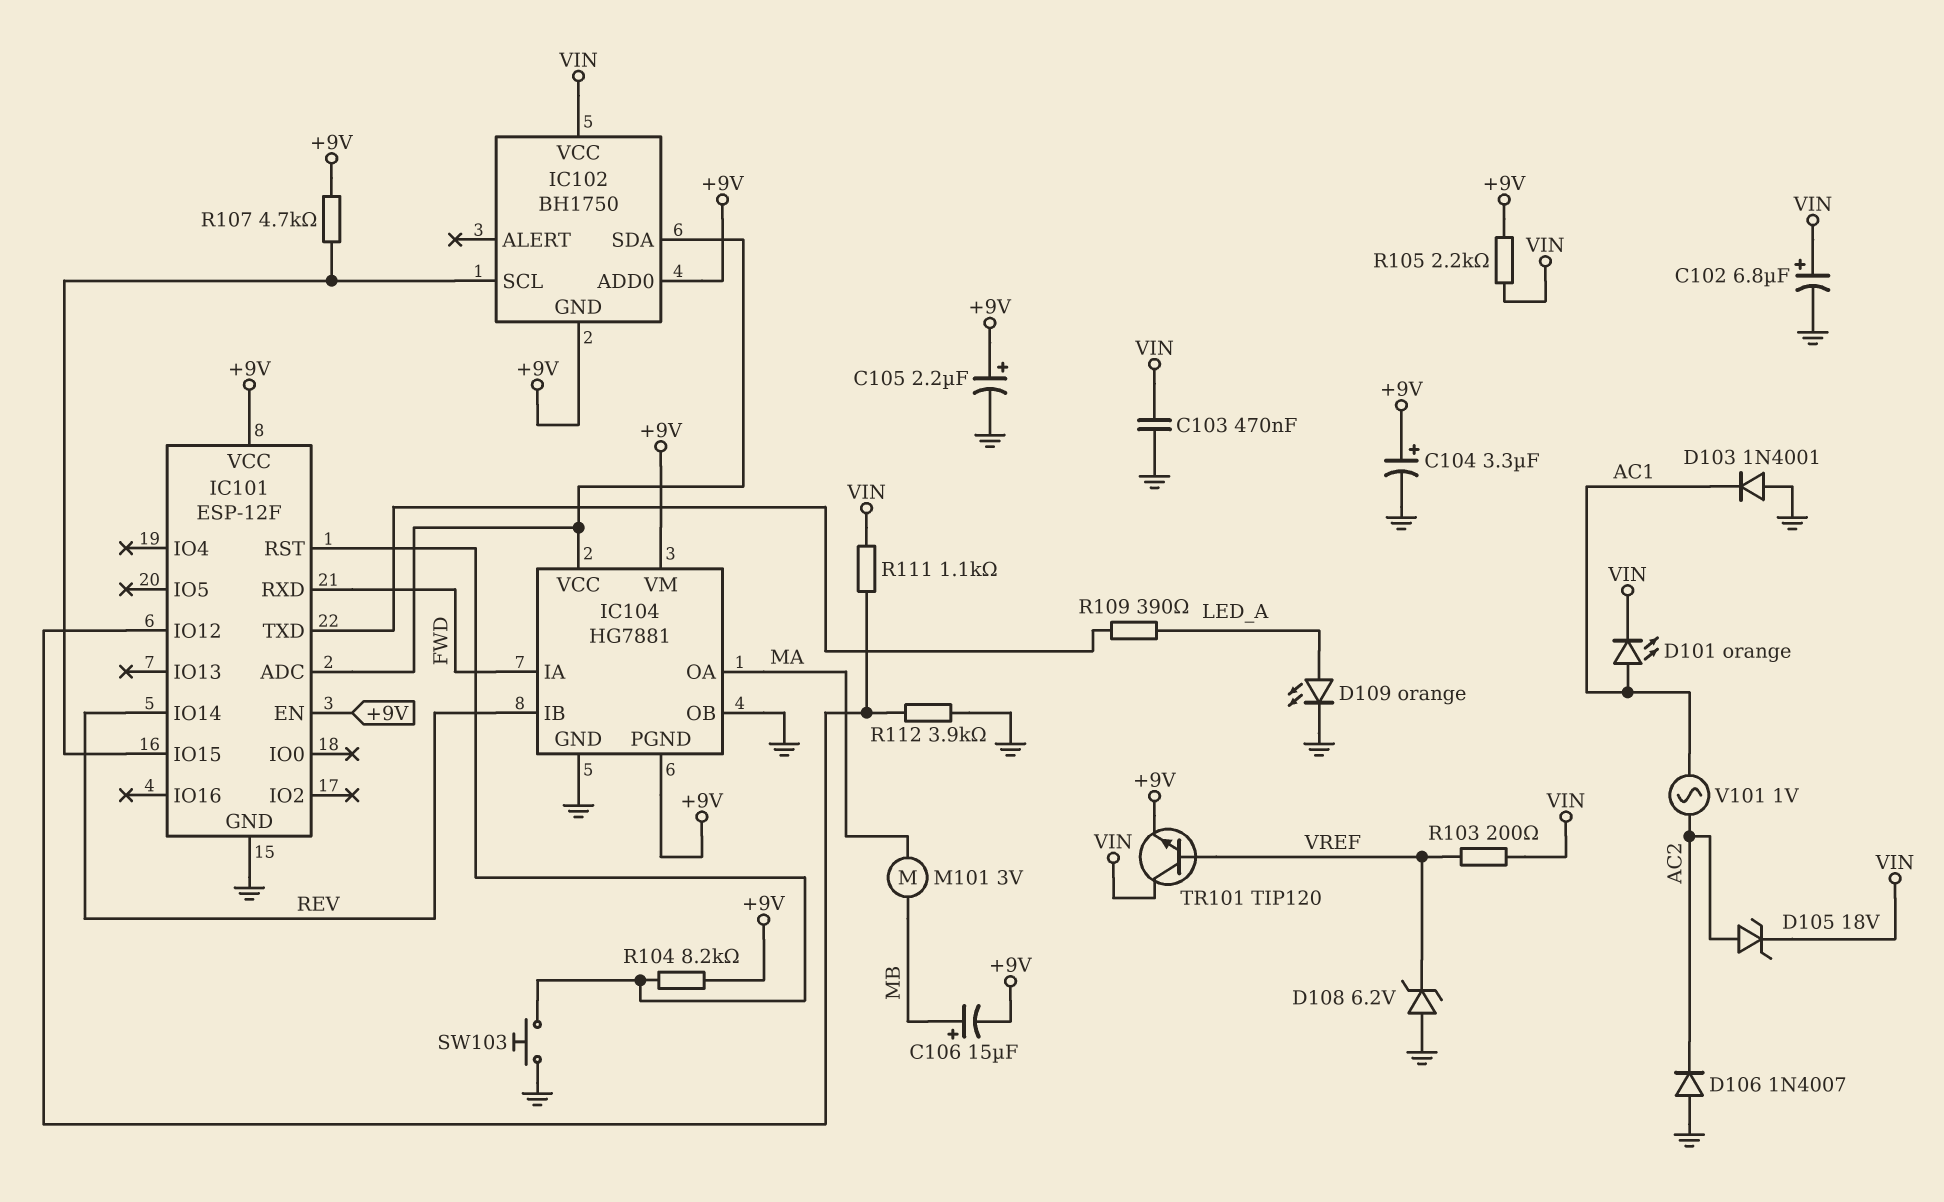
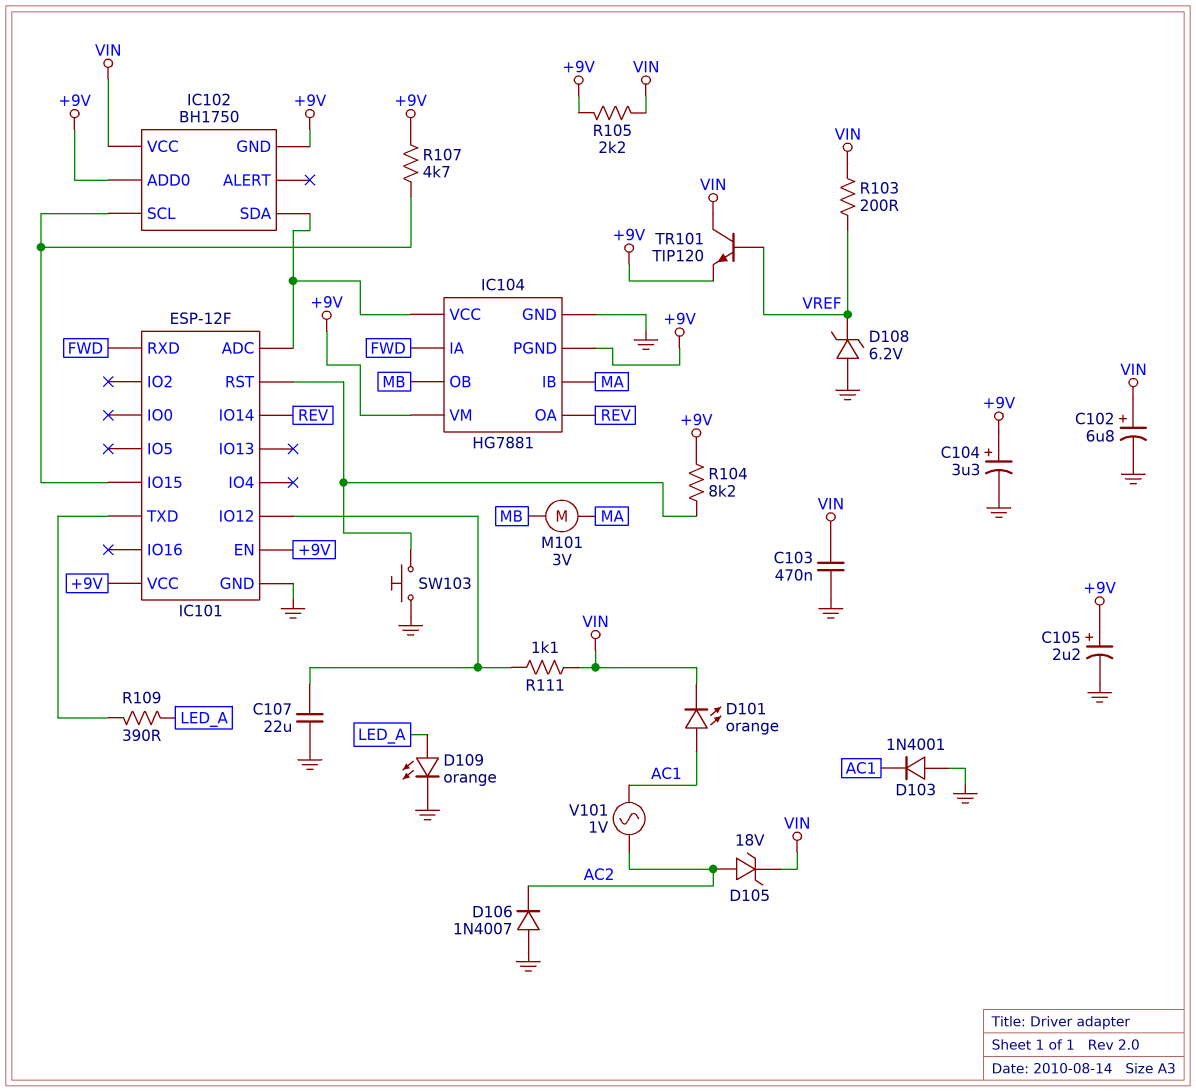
C106: 15uF (plus MB, minus +9V) -> none
C107: none -> 22uF (GND, IC101/IO12)
IC104 pin IB: REV -> MA
IC104 pin OA: MA -> REV
IC104 pin OB: GND -> MB
R112: 3.9k (GND, IC101/IO12) -> none

